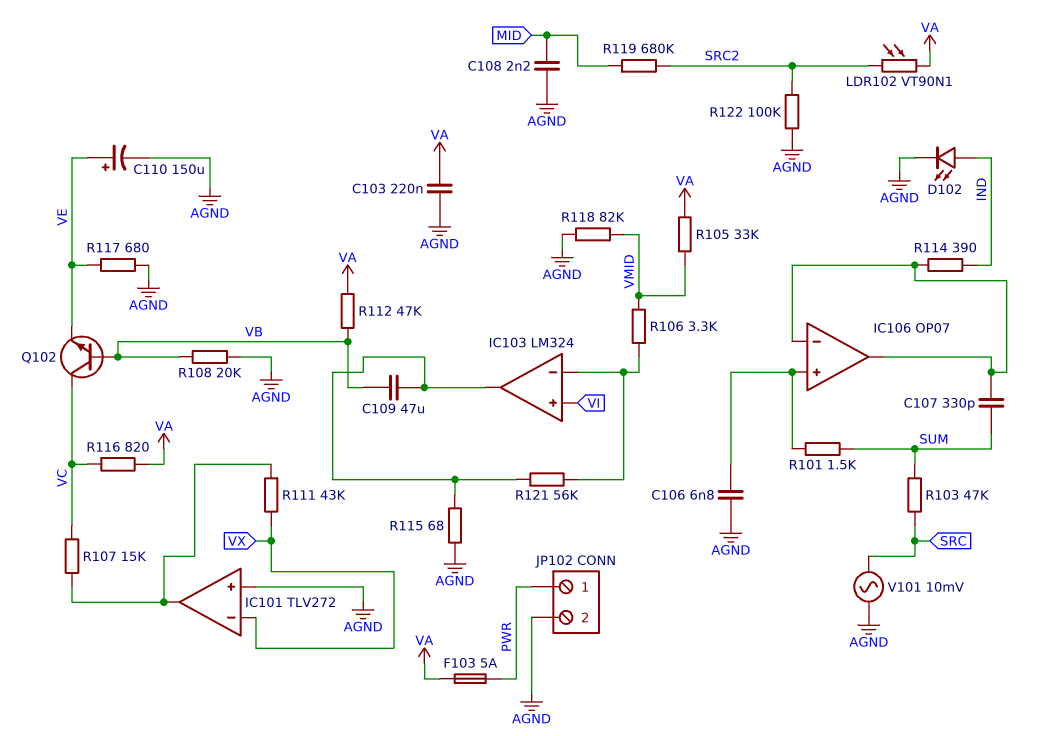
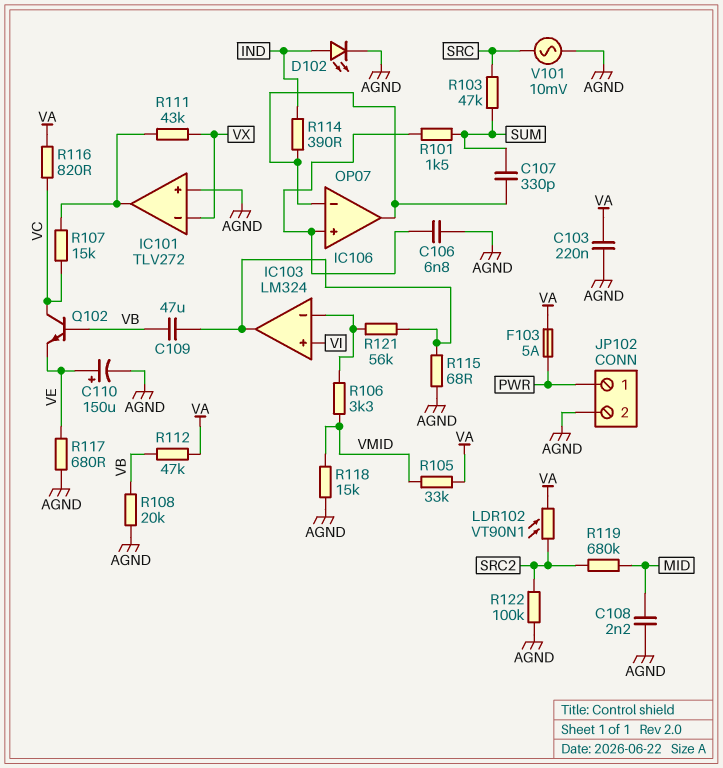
R118: 82k (AGND, VMID) -> 15k (AGND, VMID)

